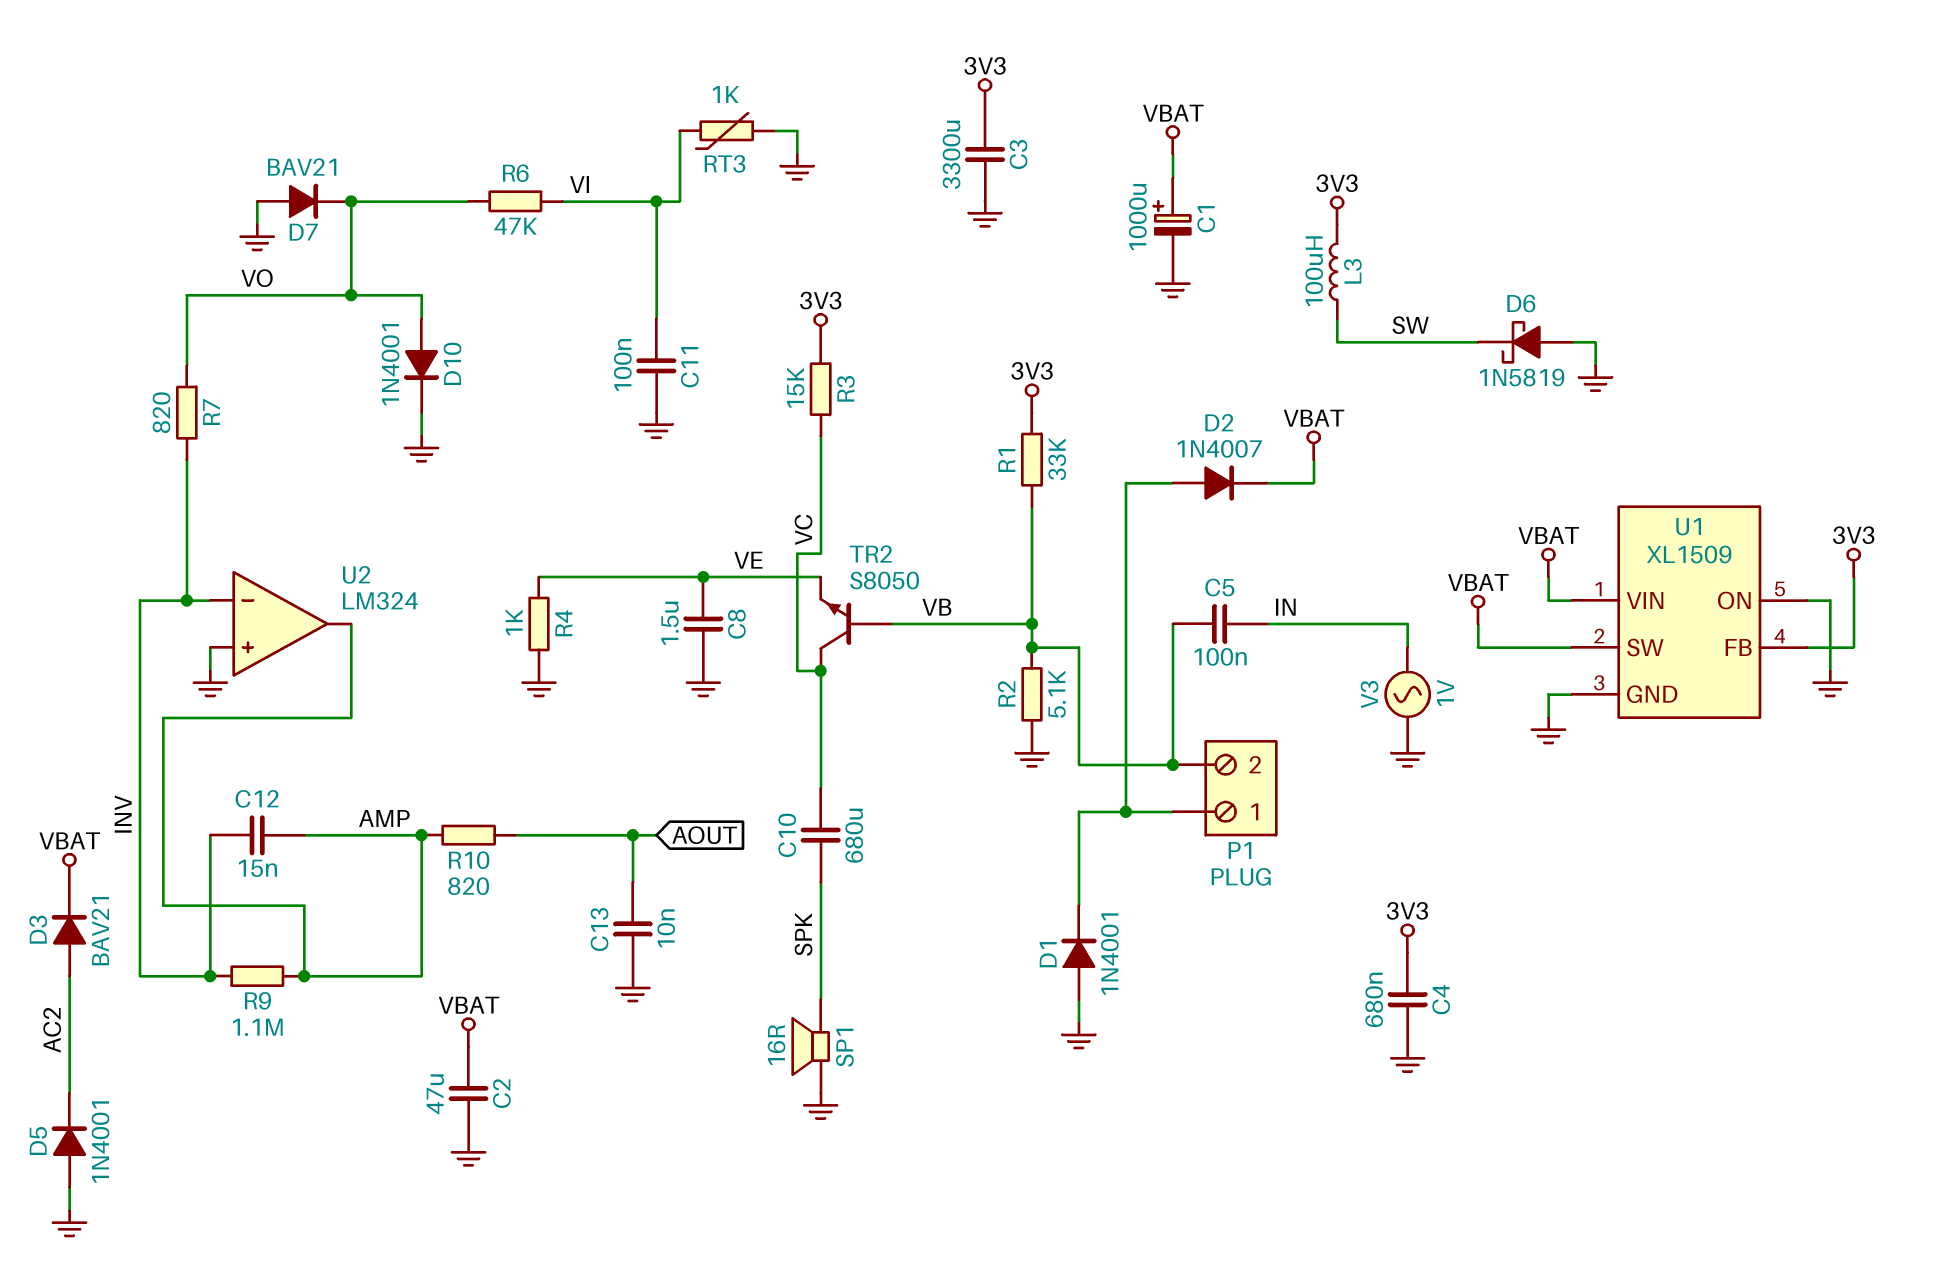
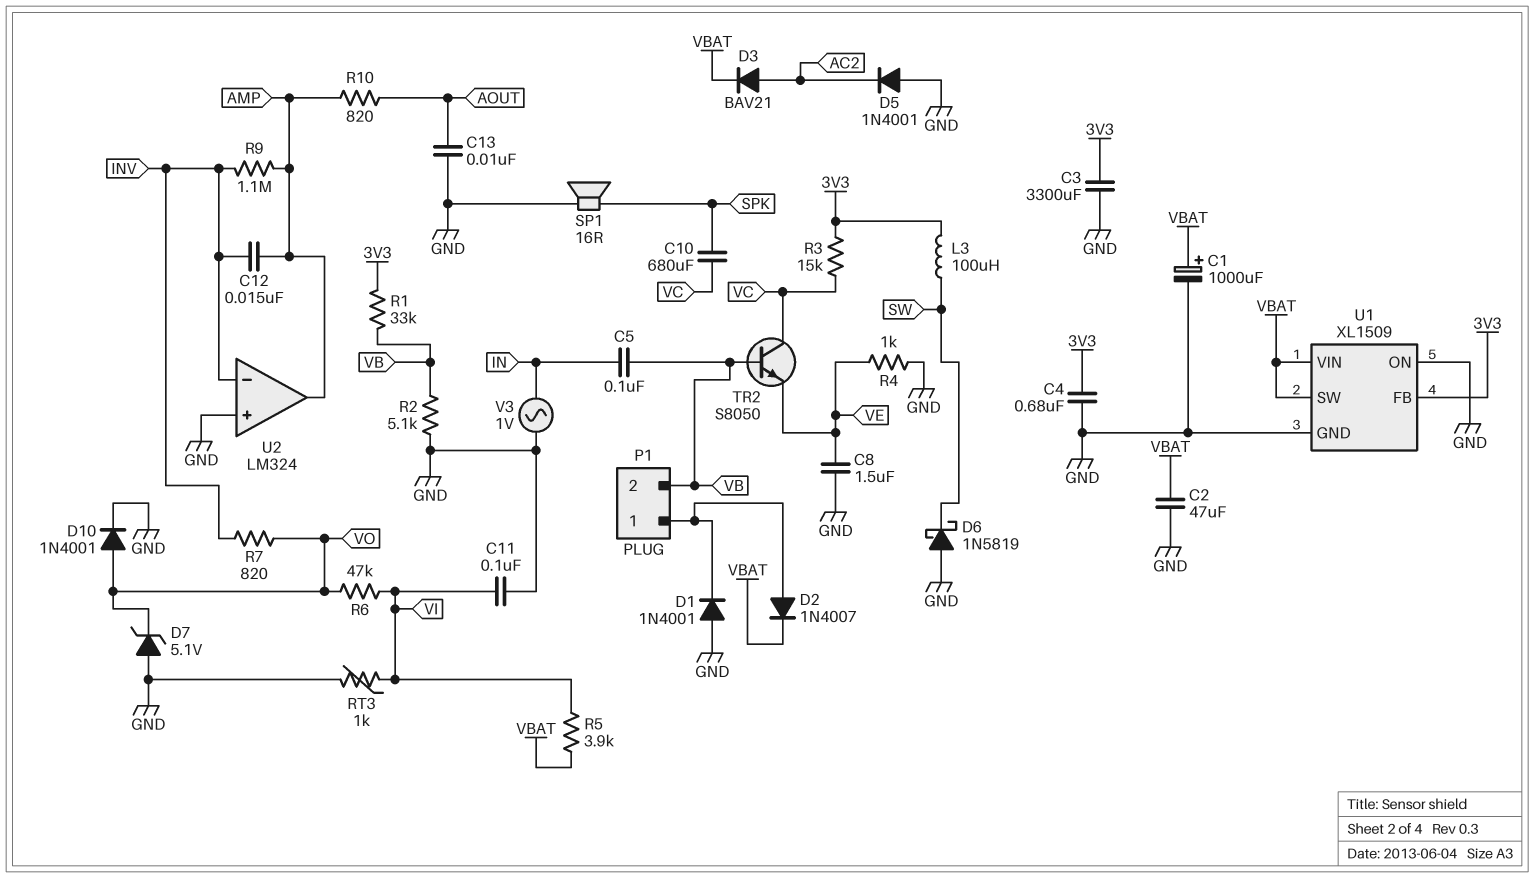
D7: diode BAV21 (A GND, K VO) -> zener 5.1V (A GND, K VO)
R5: none -> 3.9k (VBAT, VI)

